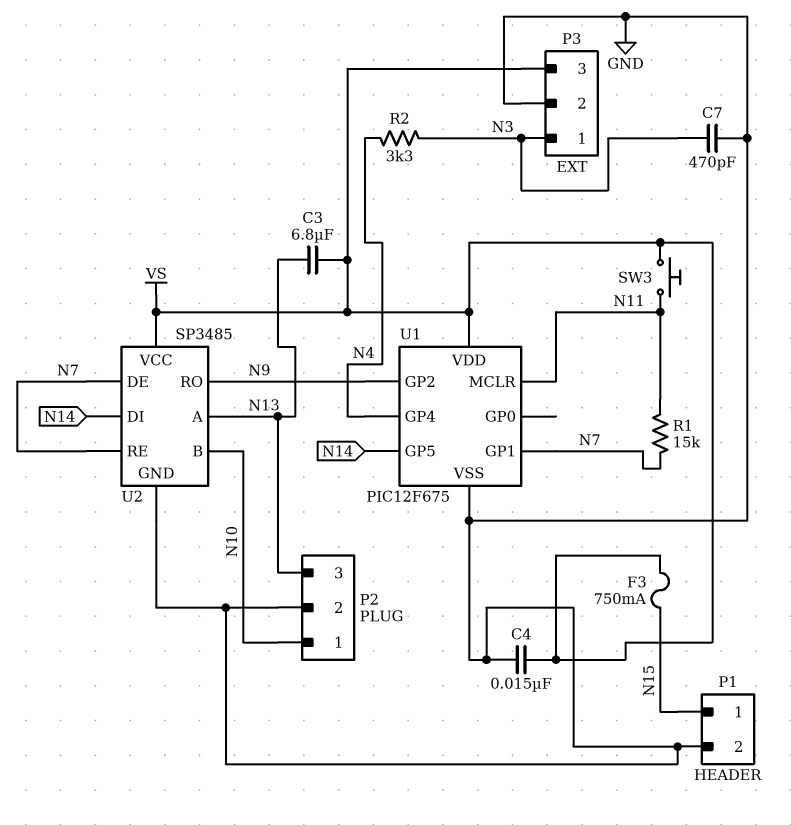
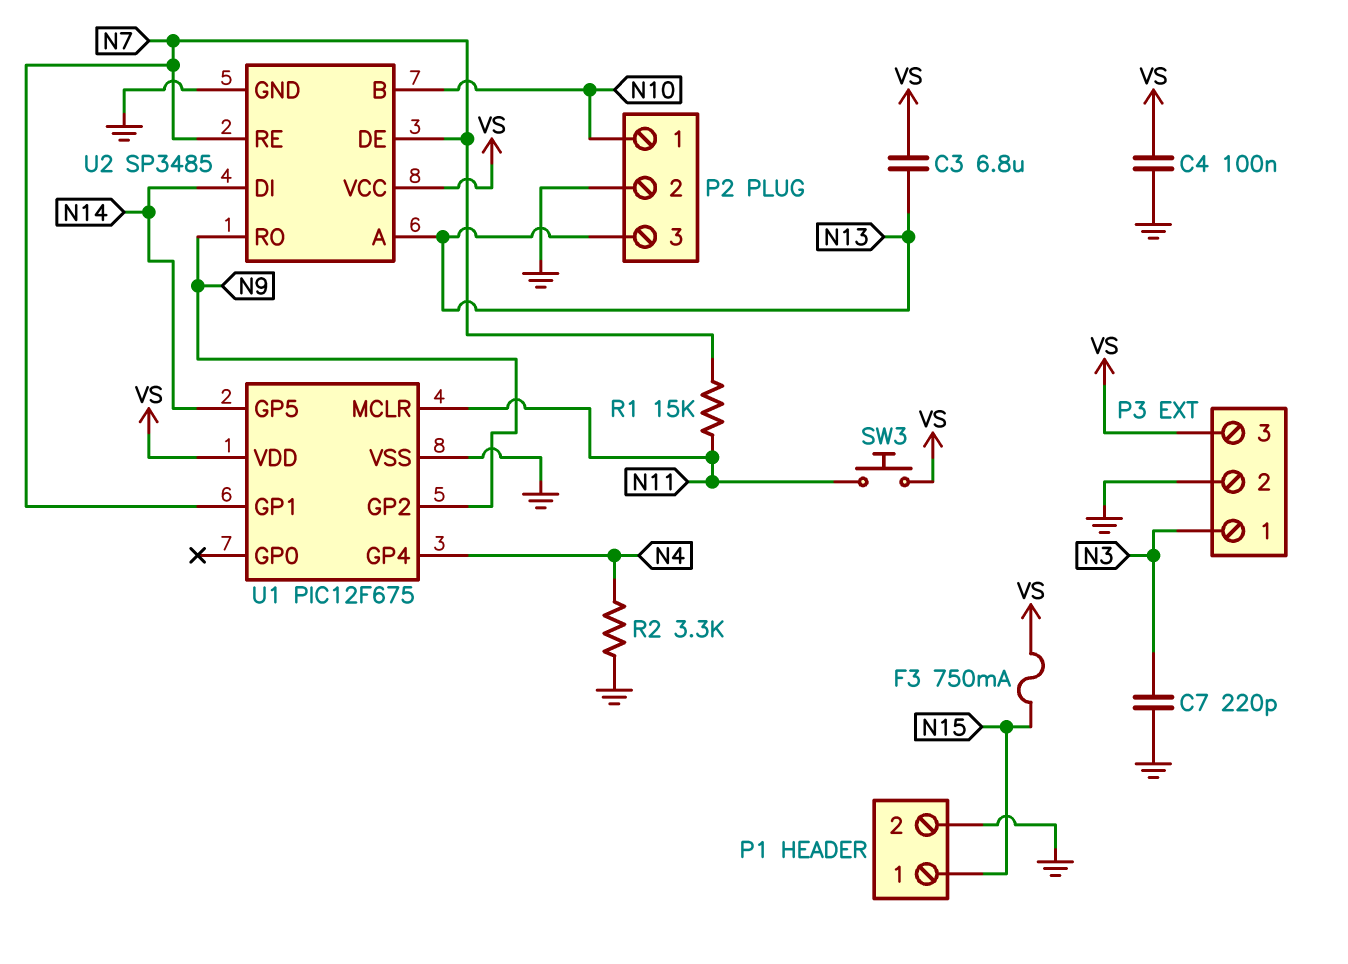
C4: 15nF (GND, VS) -> 100nF (GND, VS)
C7: 470pF (GND, N3) -> 220pF (GND, N3)
R2: 3.3k (N3, N4) -> 3.3k (GND, N4)

